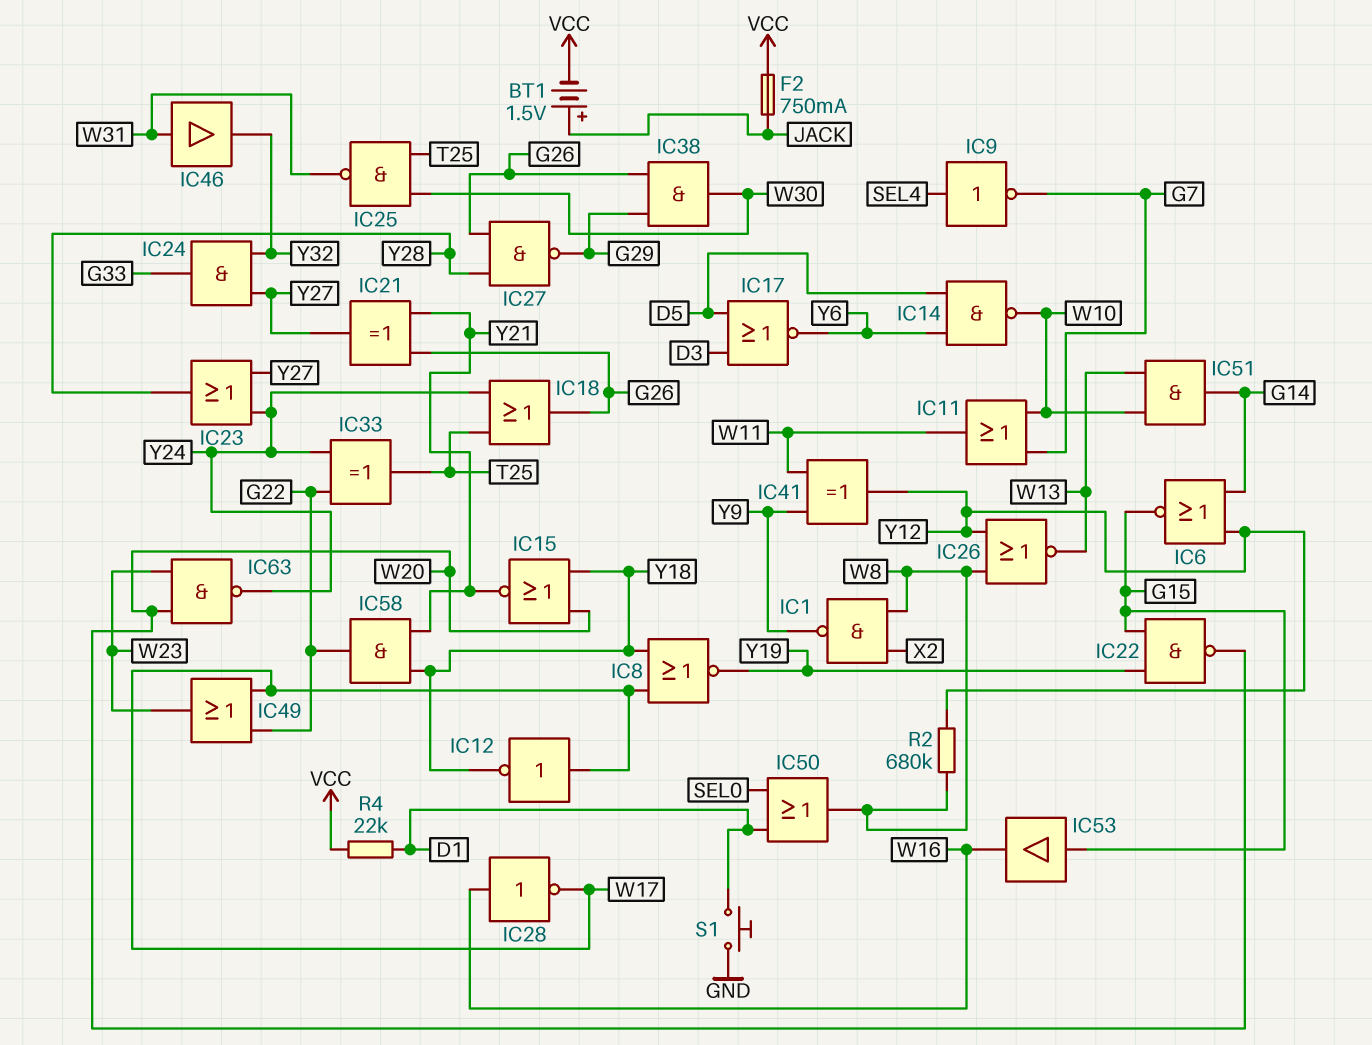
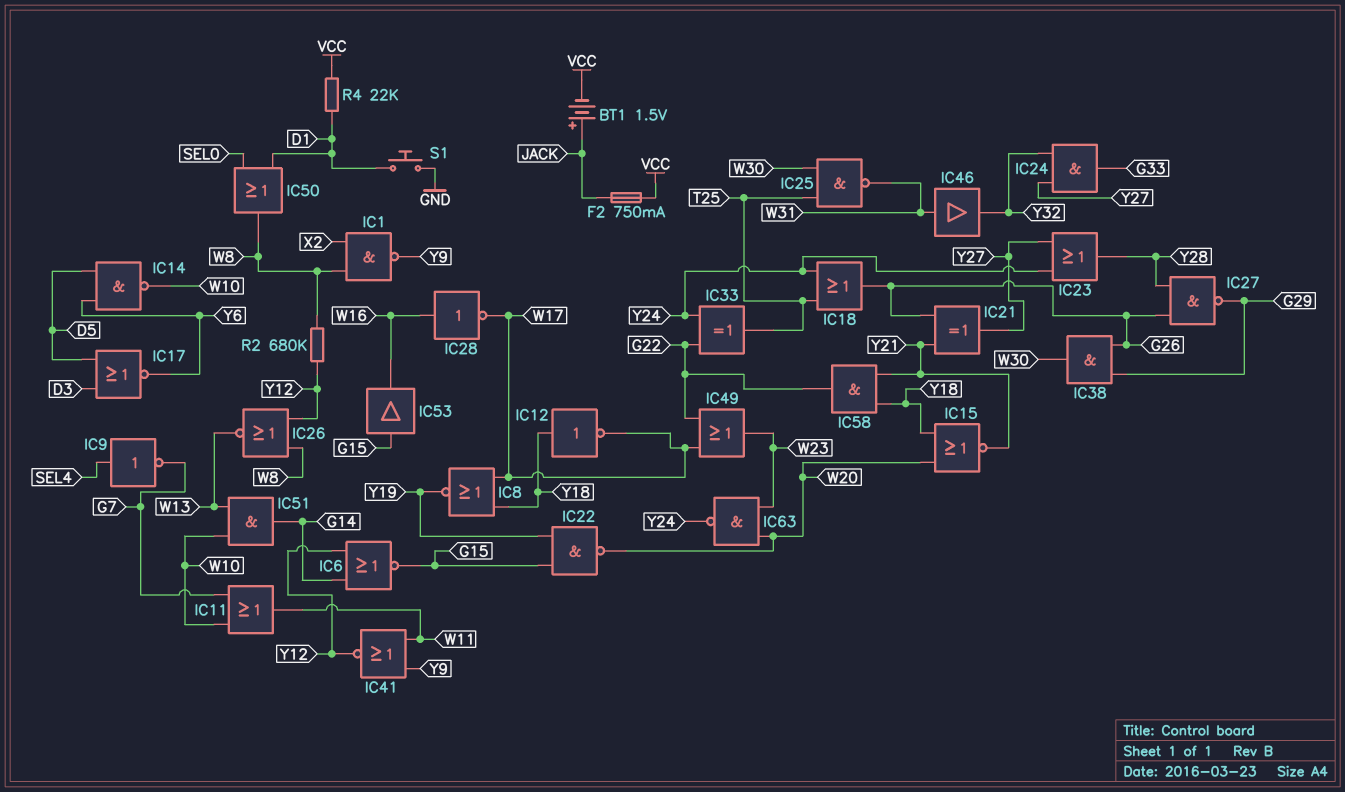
IC12: NOT (in W17, out Y18) -> NOT (in Y18, out W17)
IC41: XOR (in W11, in Y9, out Y12) -> NOR (in W11, in Y9, out Y12)

